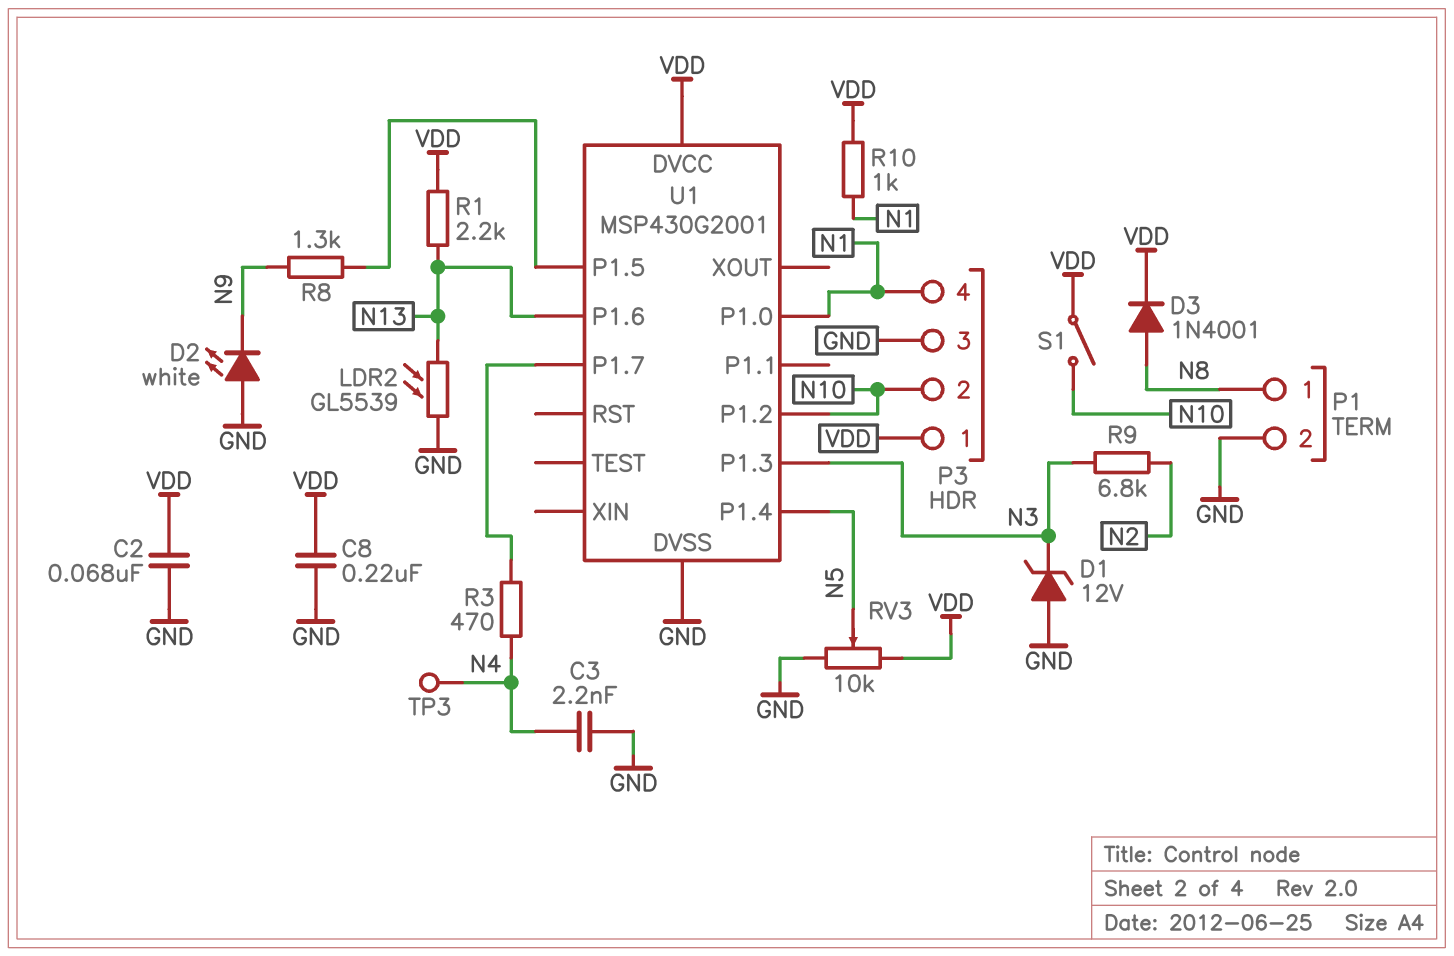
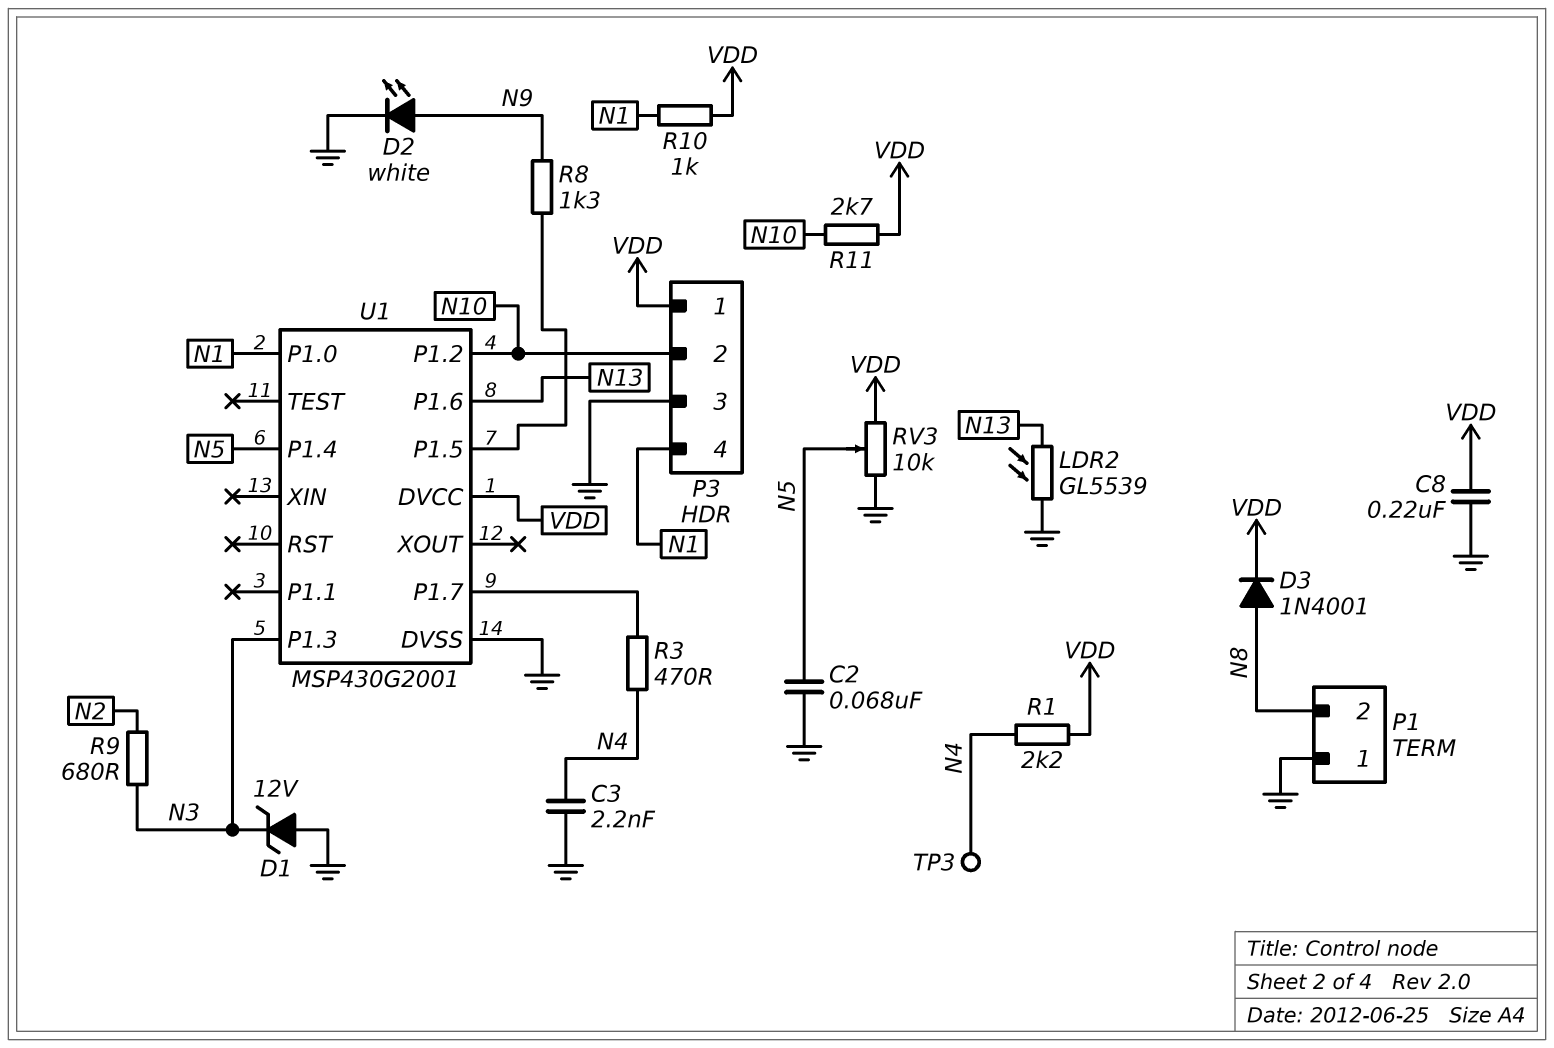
C2: 68nF (GND, VDD) -> 68nF (GND, N5)
D2: LED white (A GND, K N9) -> LED white (A N9, K GND)
P1 pin 1: N8 -> GND
P1 pin 2: GND -> N8
R1: 2.2k (N13, VDD) -> 2.2k (N4, VDD)
R9: 6.8k (N2, N3) -> 680 (N2, N3)
R11: none -> 2.7k (N10, VDD)
S1: switch (N10, VDD) -> none

